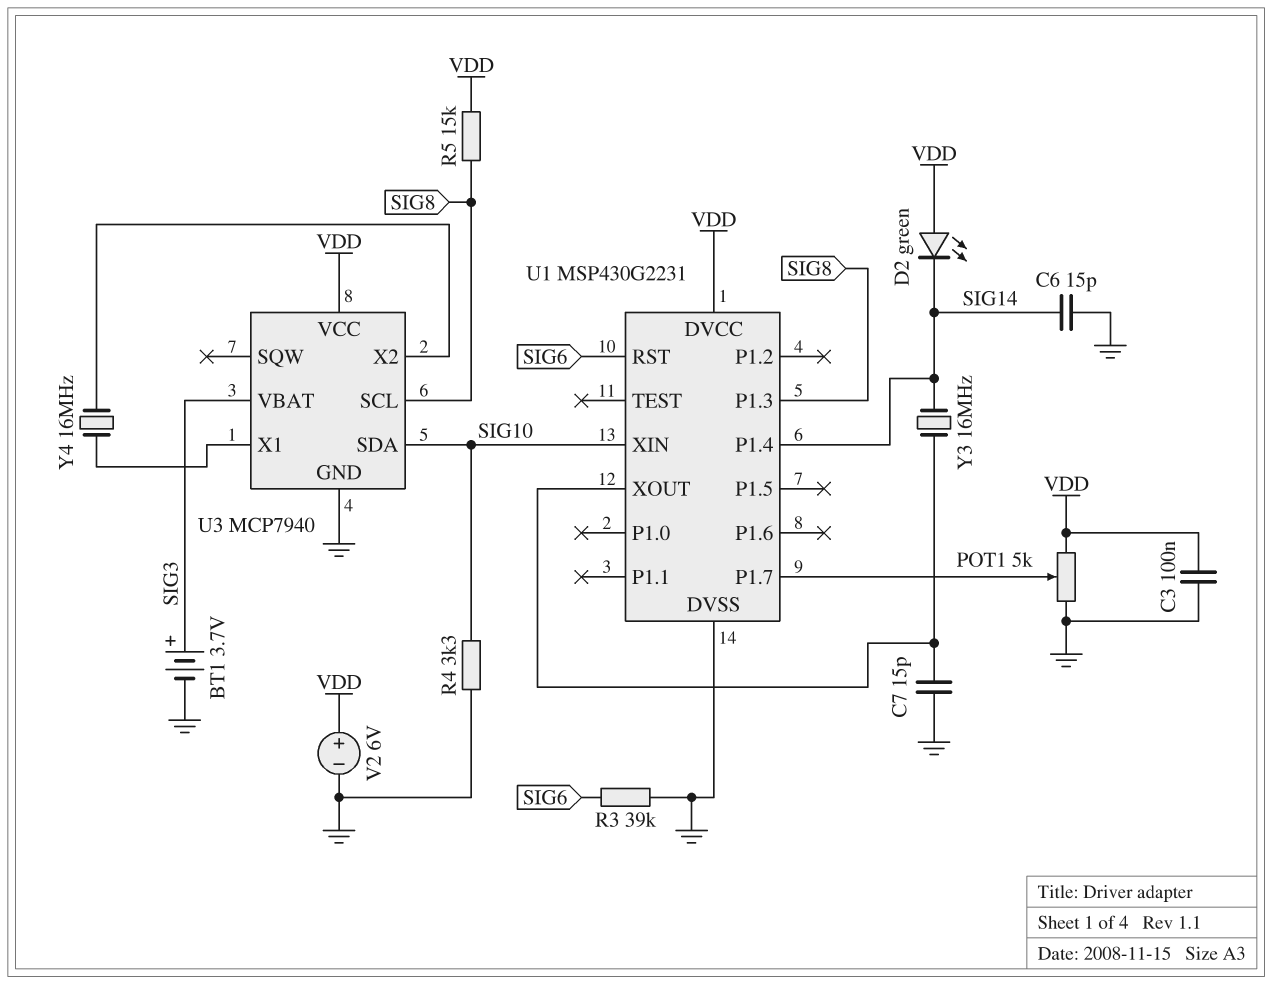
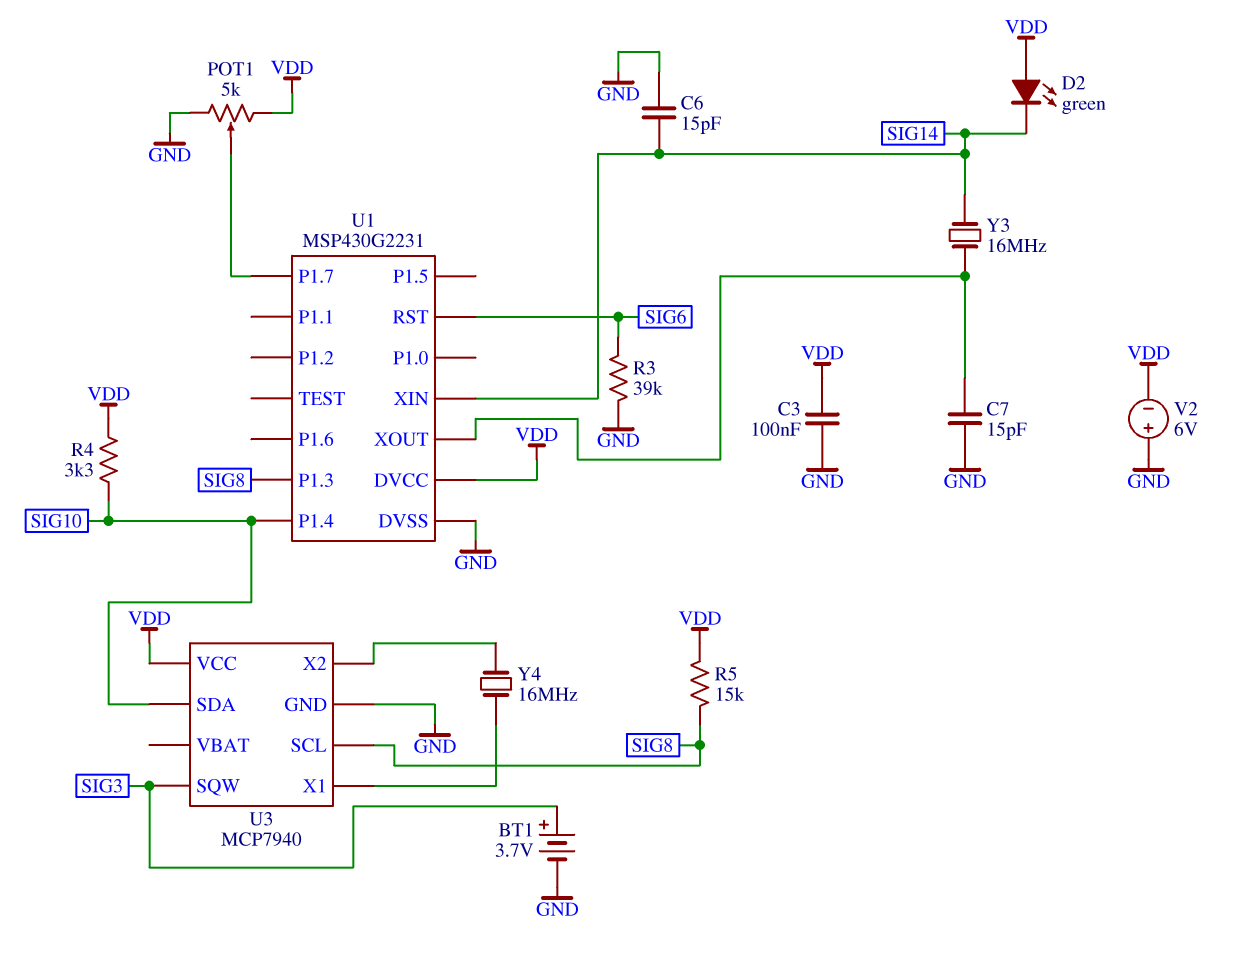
R4: 3.3k (GND, SIG10) -> 3.3k (SIG10, VDD)
U1 pin P1.4: SIG14 -> SIG10
U1 pin XIN: SIG10 -> SIG14
U3 pin SQW: none -> SIG3
U3 pin VBAT: SIG3 -> none
V2: 6V (plus VDD, minus GND) -> 6V (plus GND, minus VDD)

